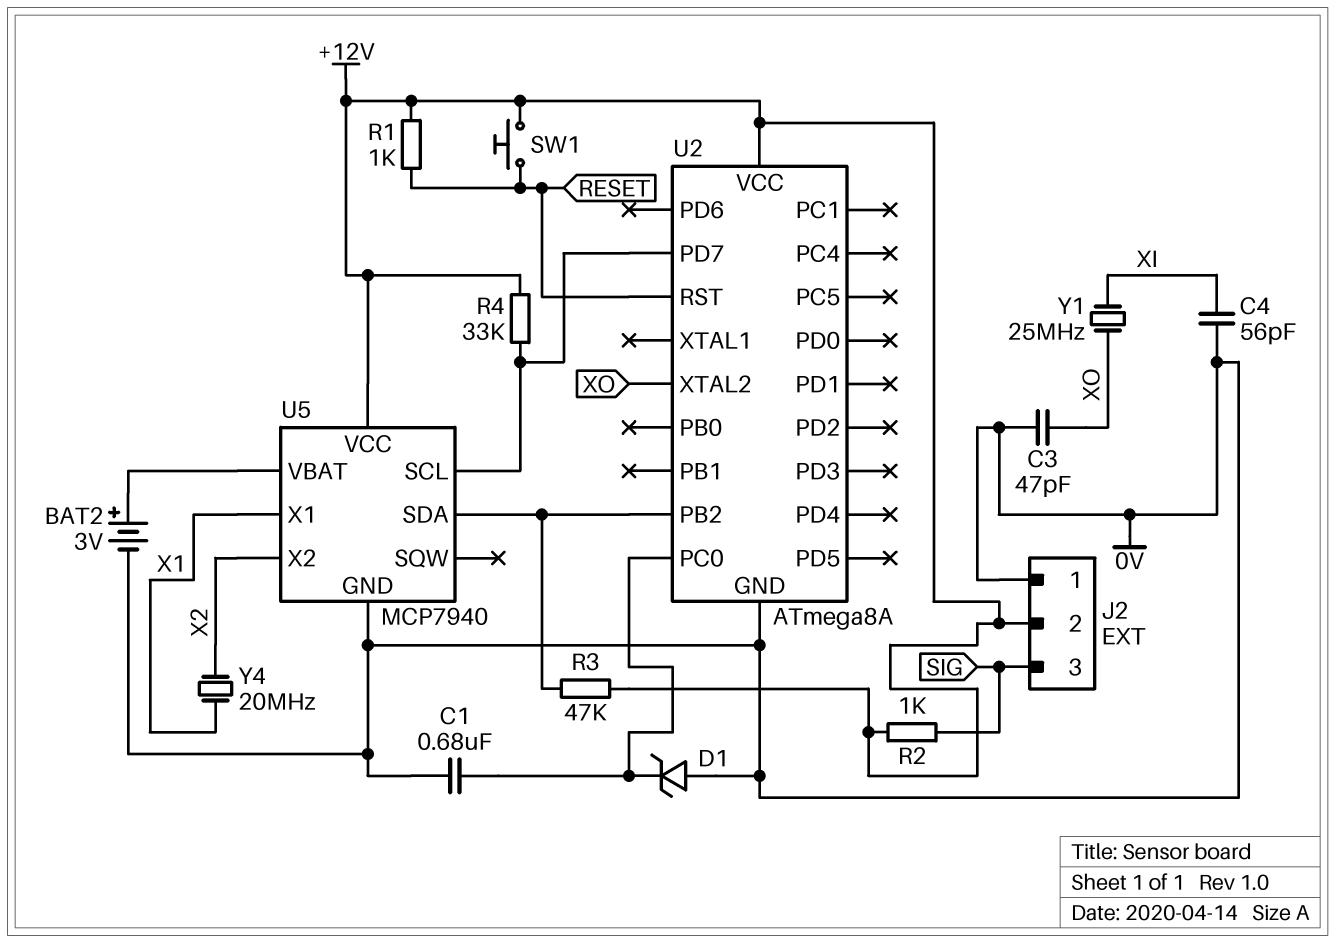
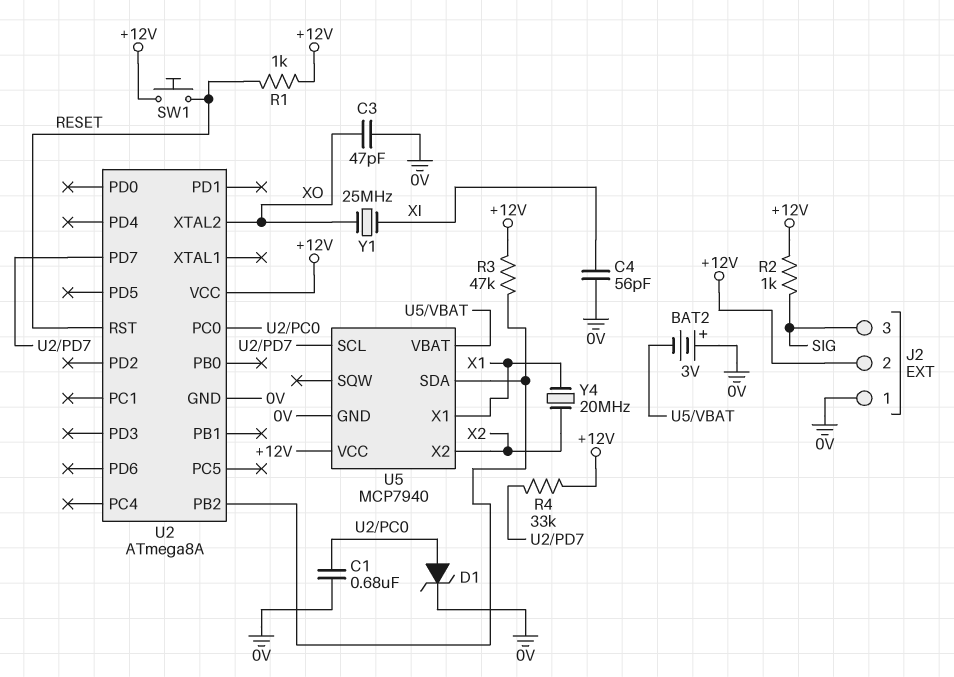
BAT2: 3V (plus U5/VBAT, minus 0V) -> 3V (plus 0V, minus U5/VBAT)
D1: zener (A 0V, K U2/PC0) -> zener (A U2/PC0, K 0V)

